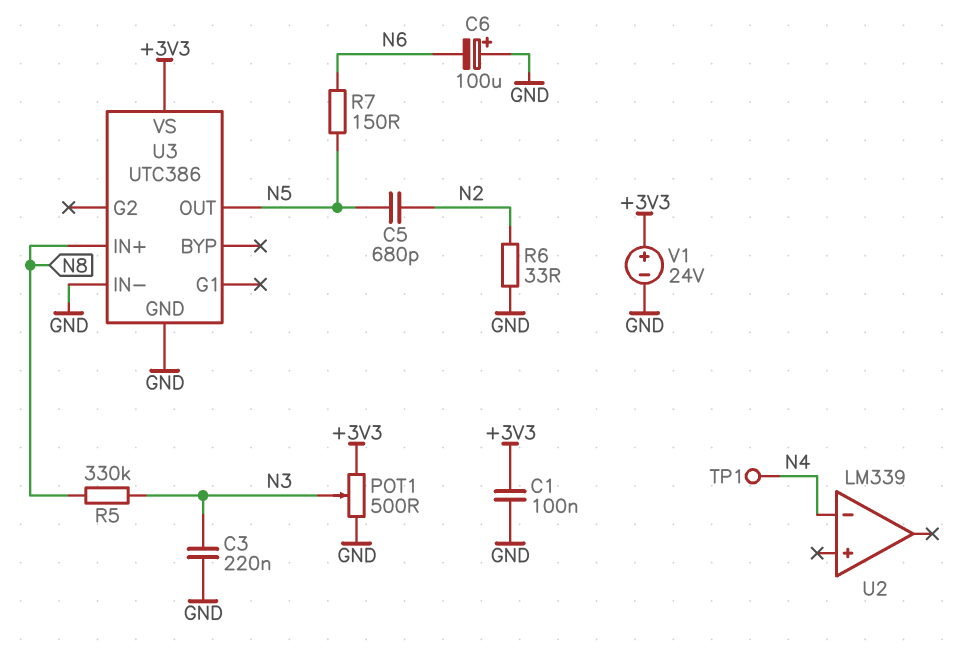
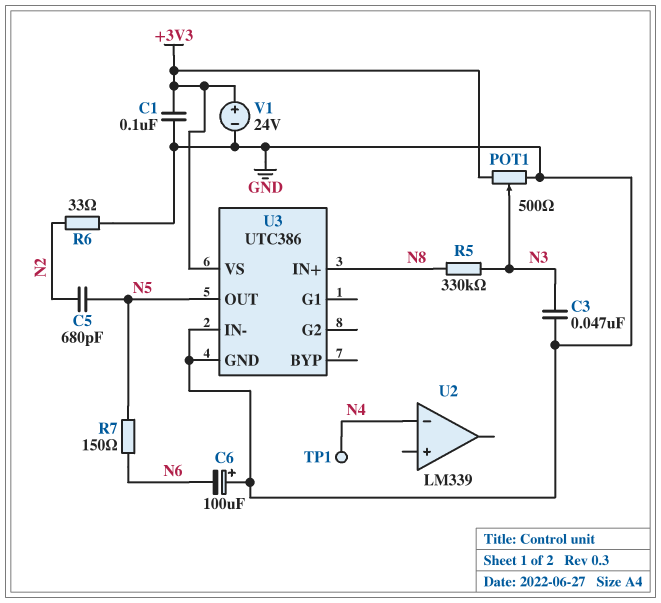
C3: 220nF (GND, N3) -> 47nF (GND, N3)

